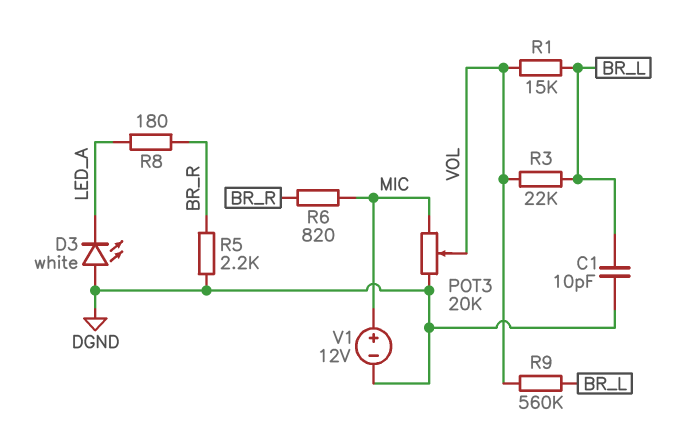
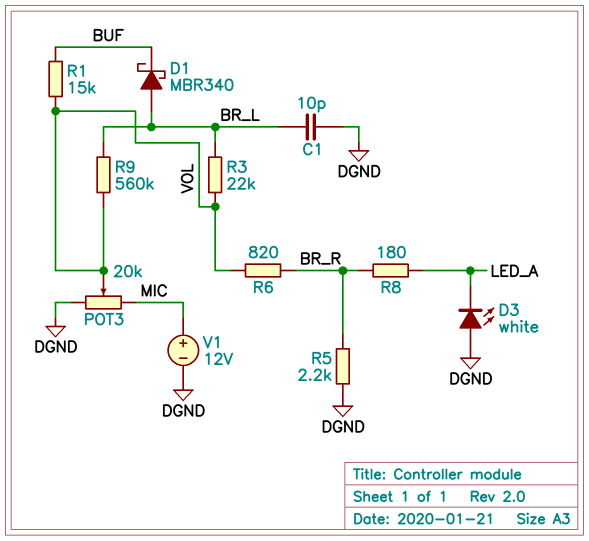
D1: none -> schottky MBR340 (A BR_L, K BUF)
R1: 15k (BR_L, VOL) -> 15k (BUF, VOL)
R6: 820 (BR_R, MIC) -> 820 (BR_R, VOL)

